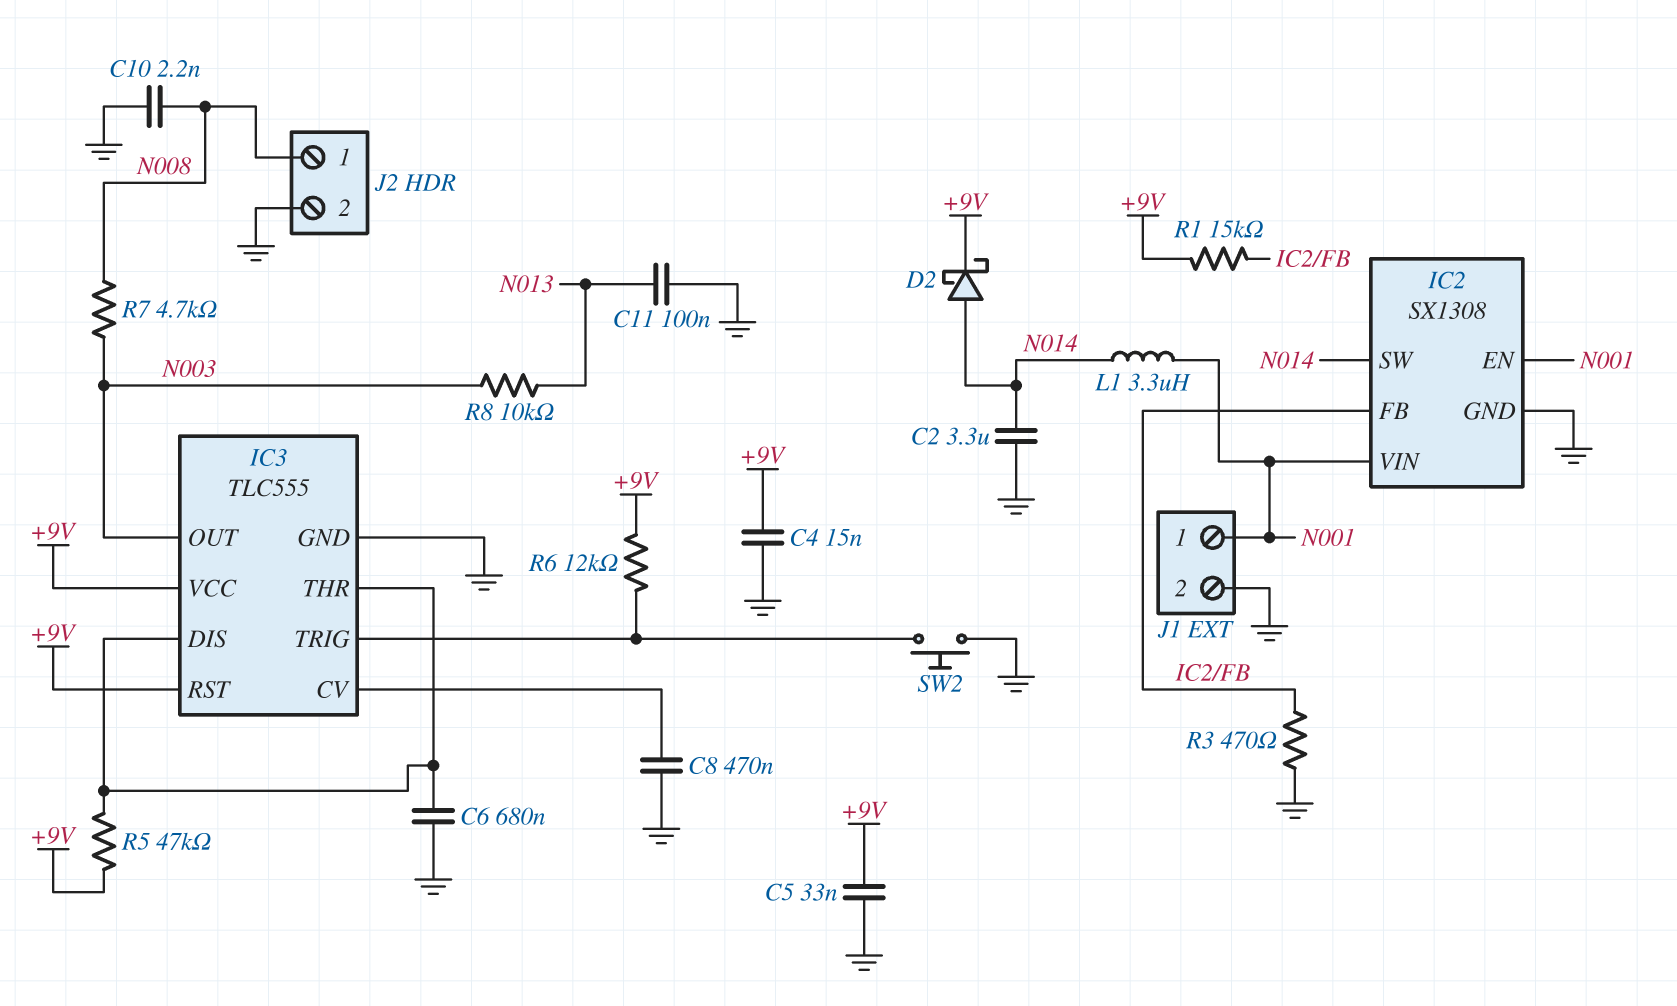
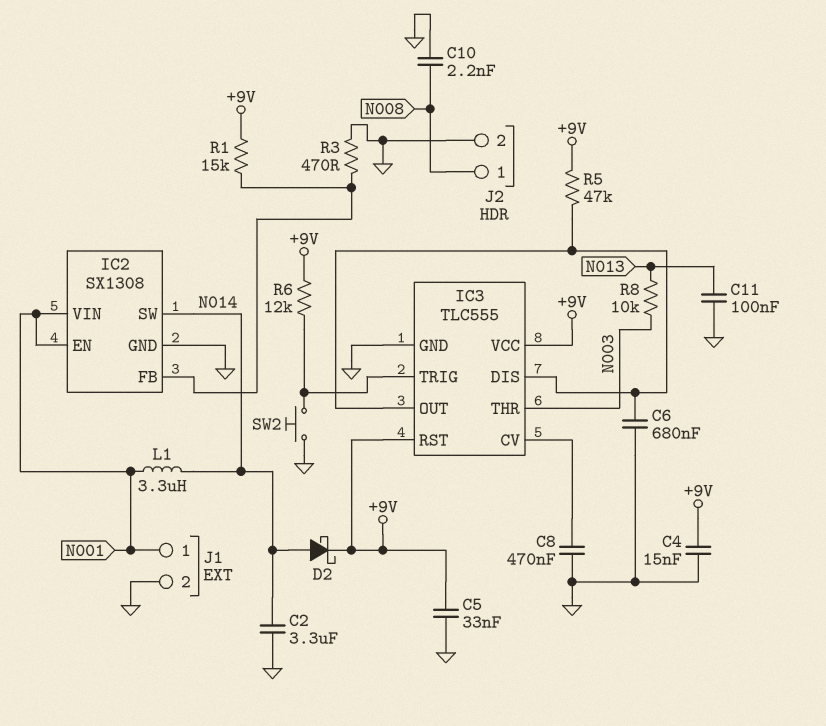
IC3 pin OUT: N003 -> IC3/DIS
IC3 pin THR: IC3/DIS -> N003
R7: 4.7k (N003, N008) -> none

